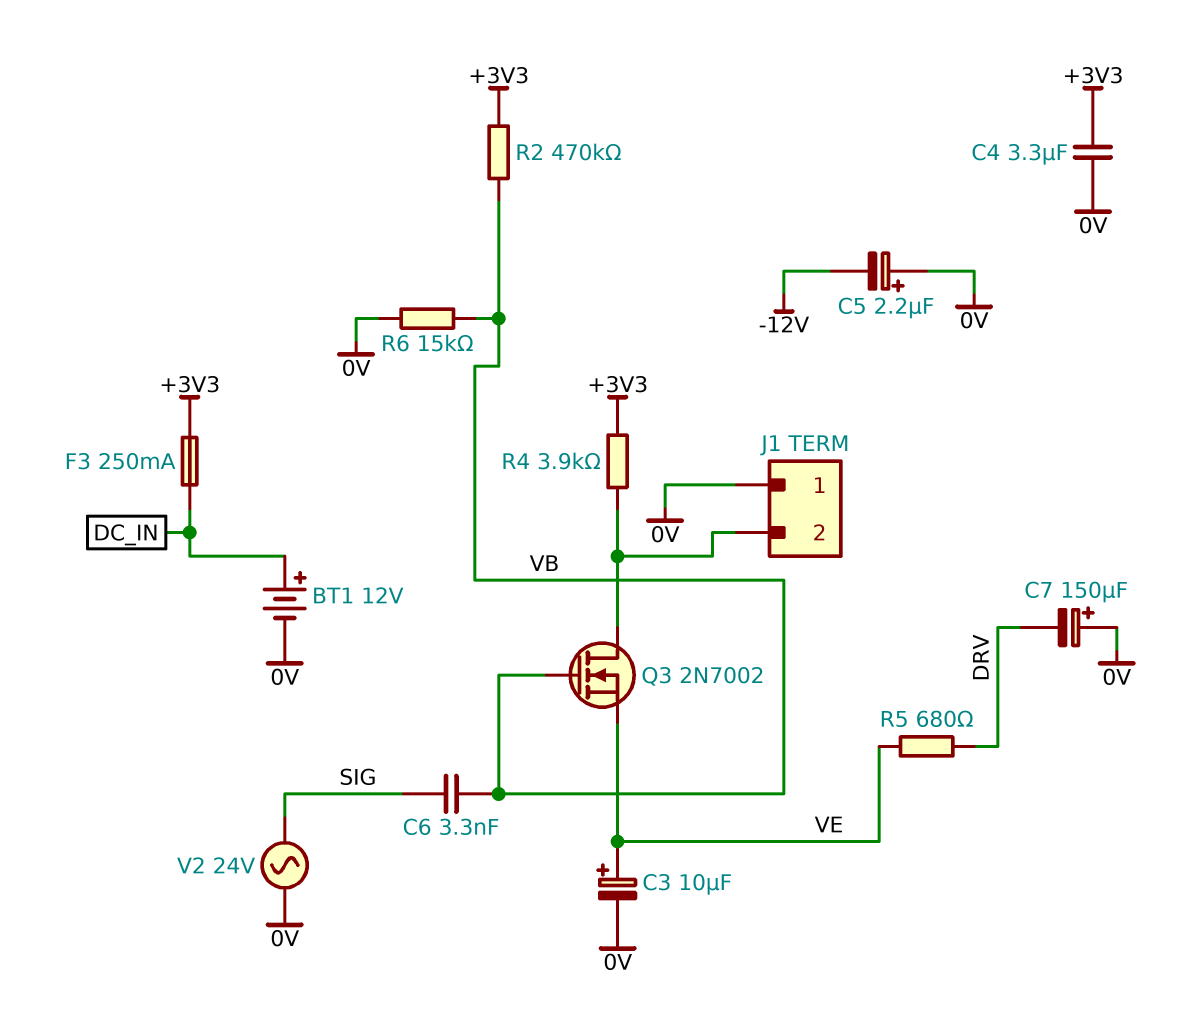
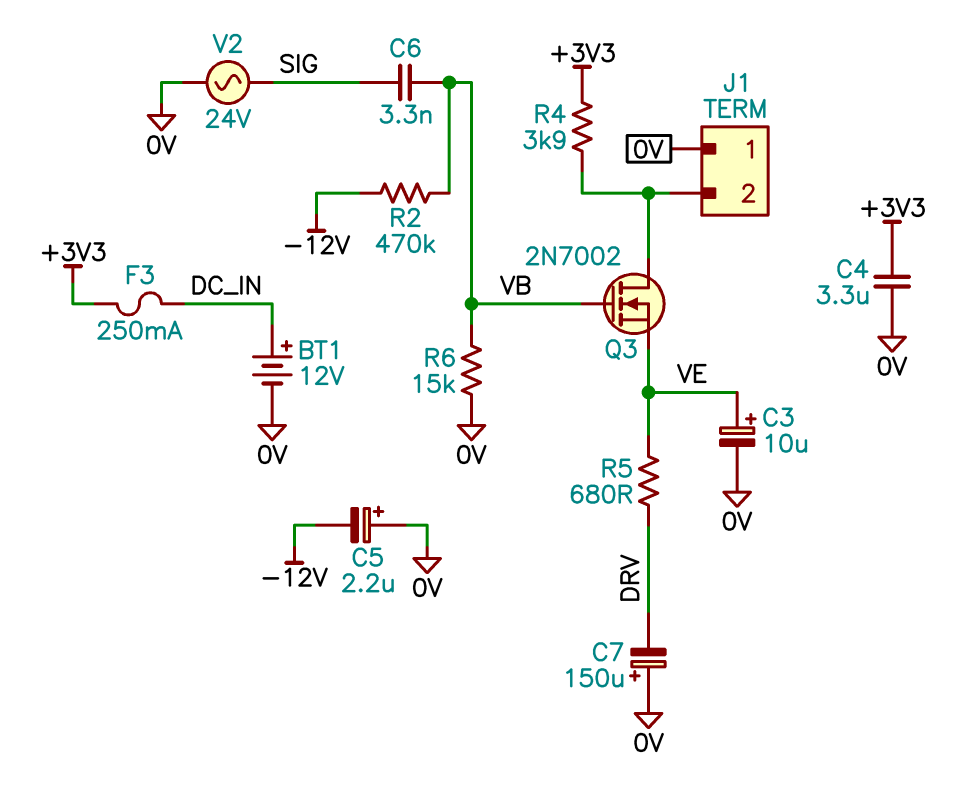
R2: 470k (+3V3, VB) -> 470k (-12V, VB)

